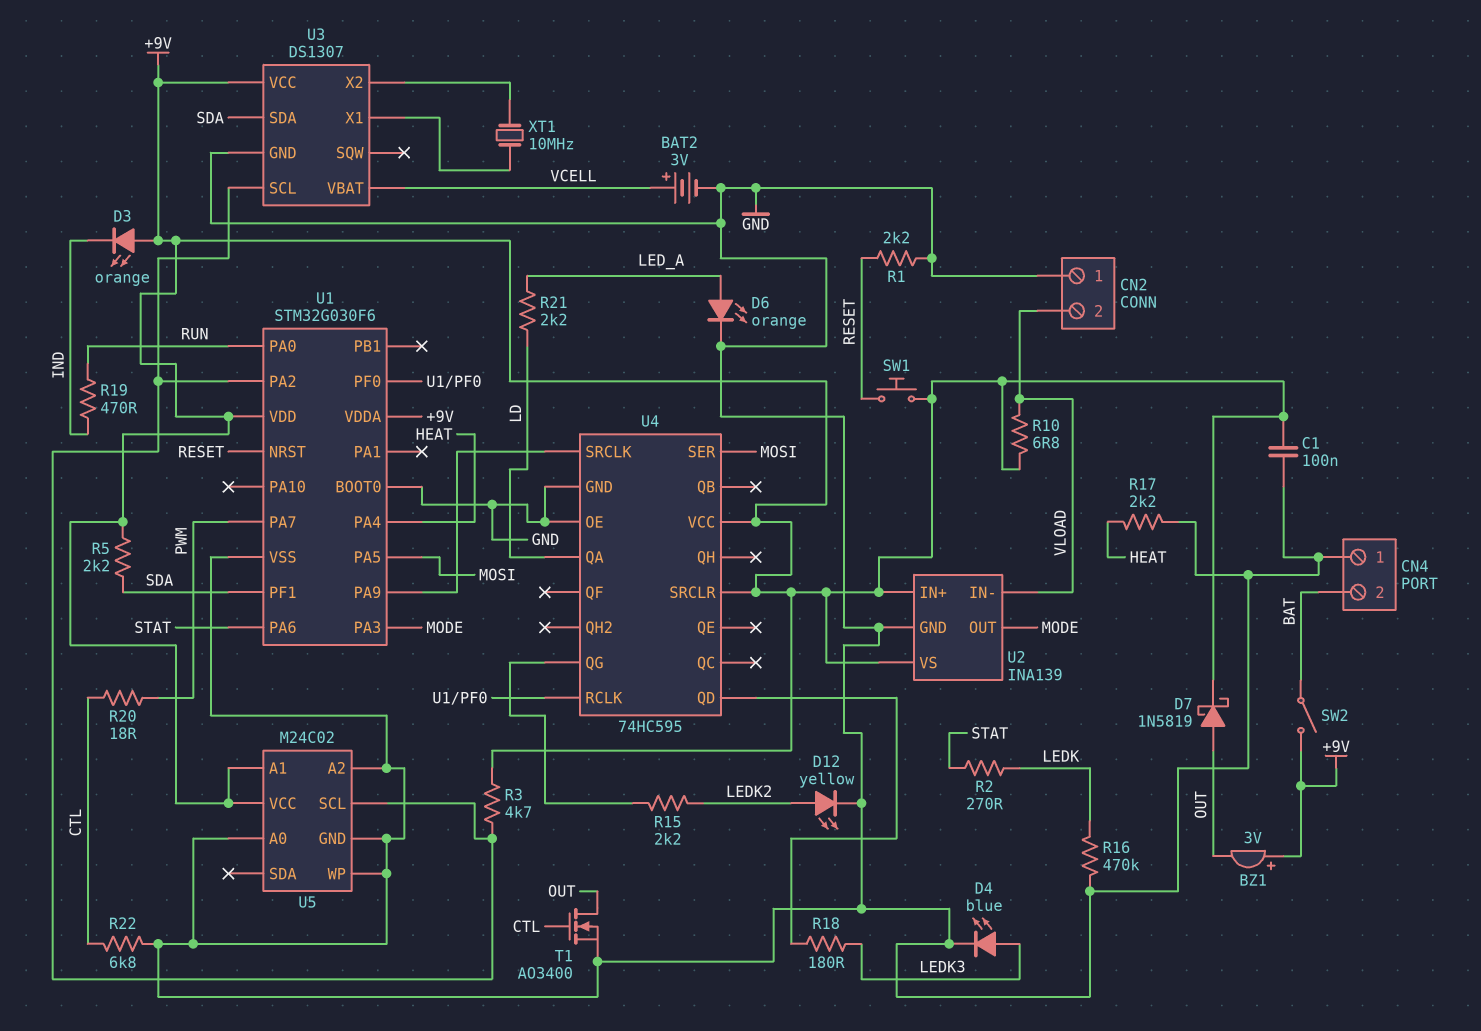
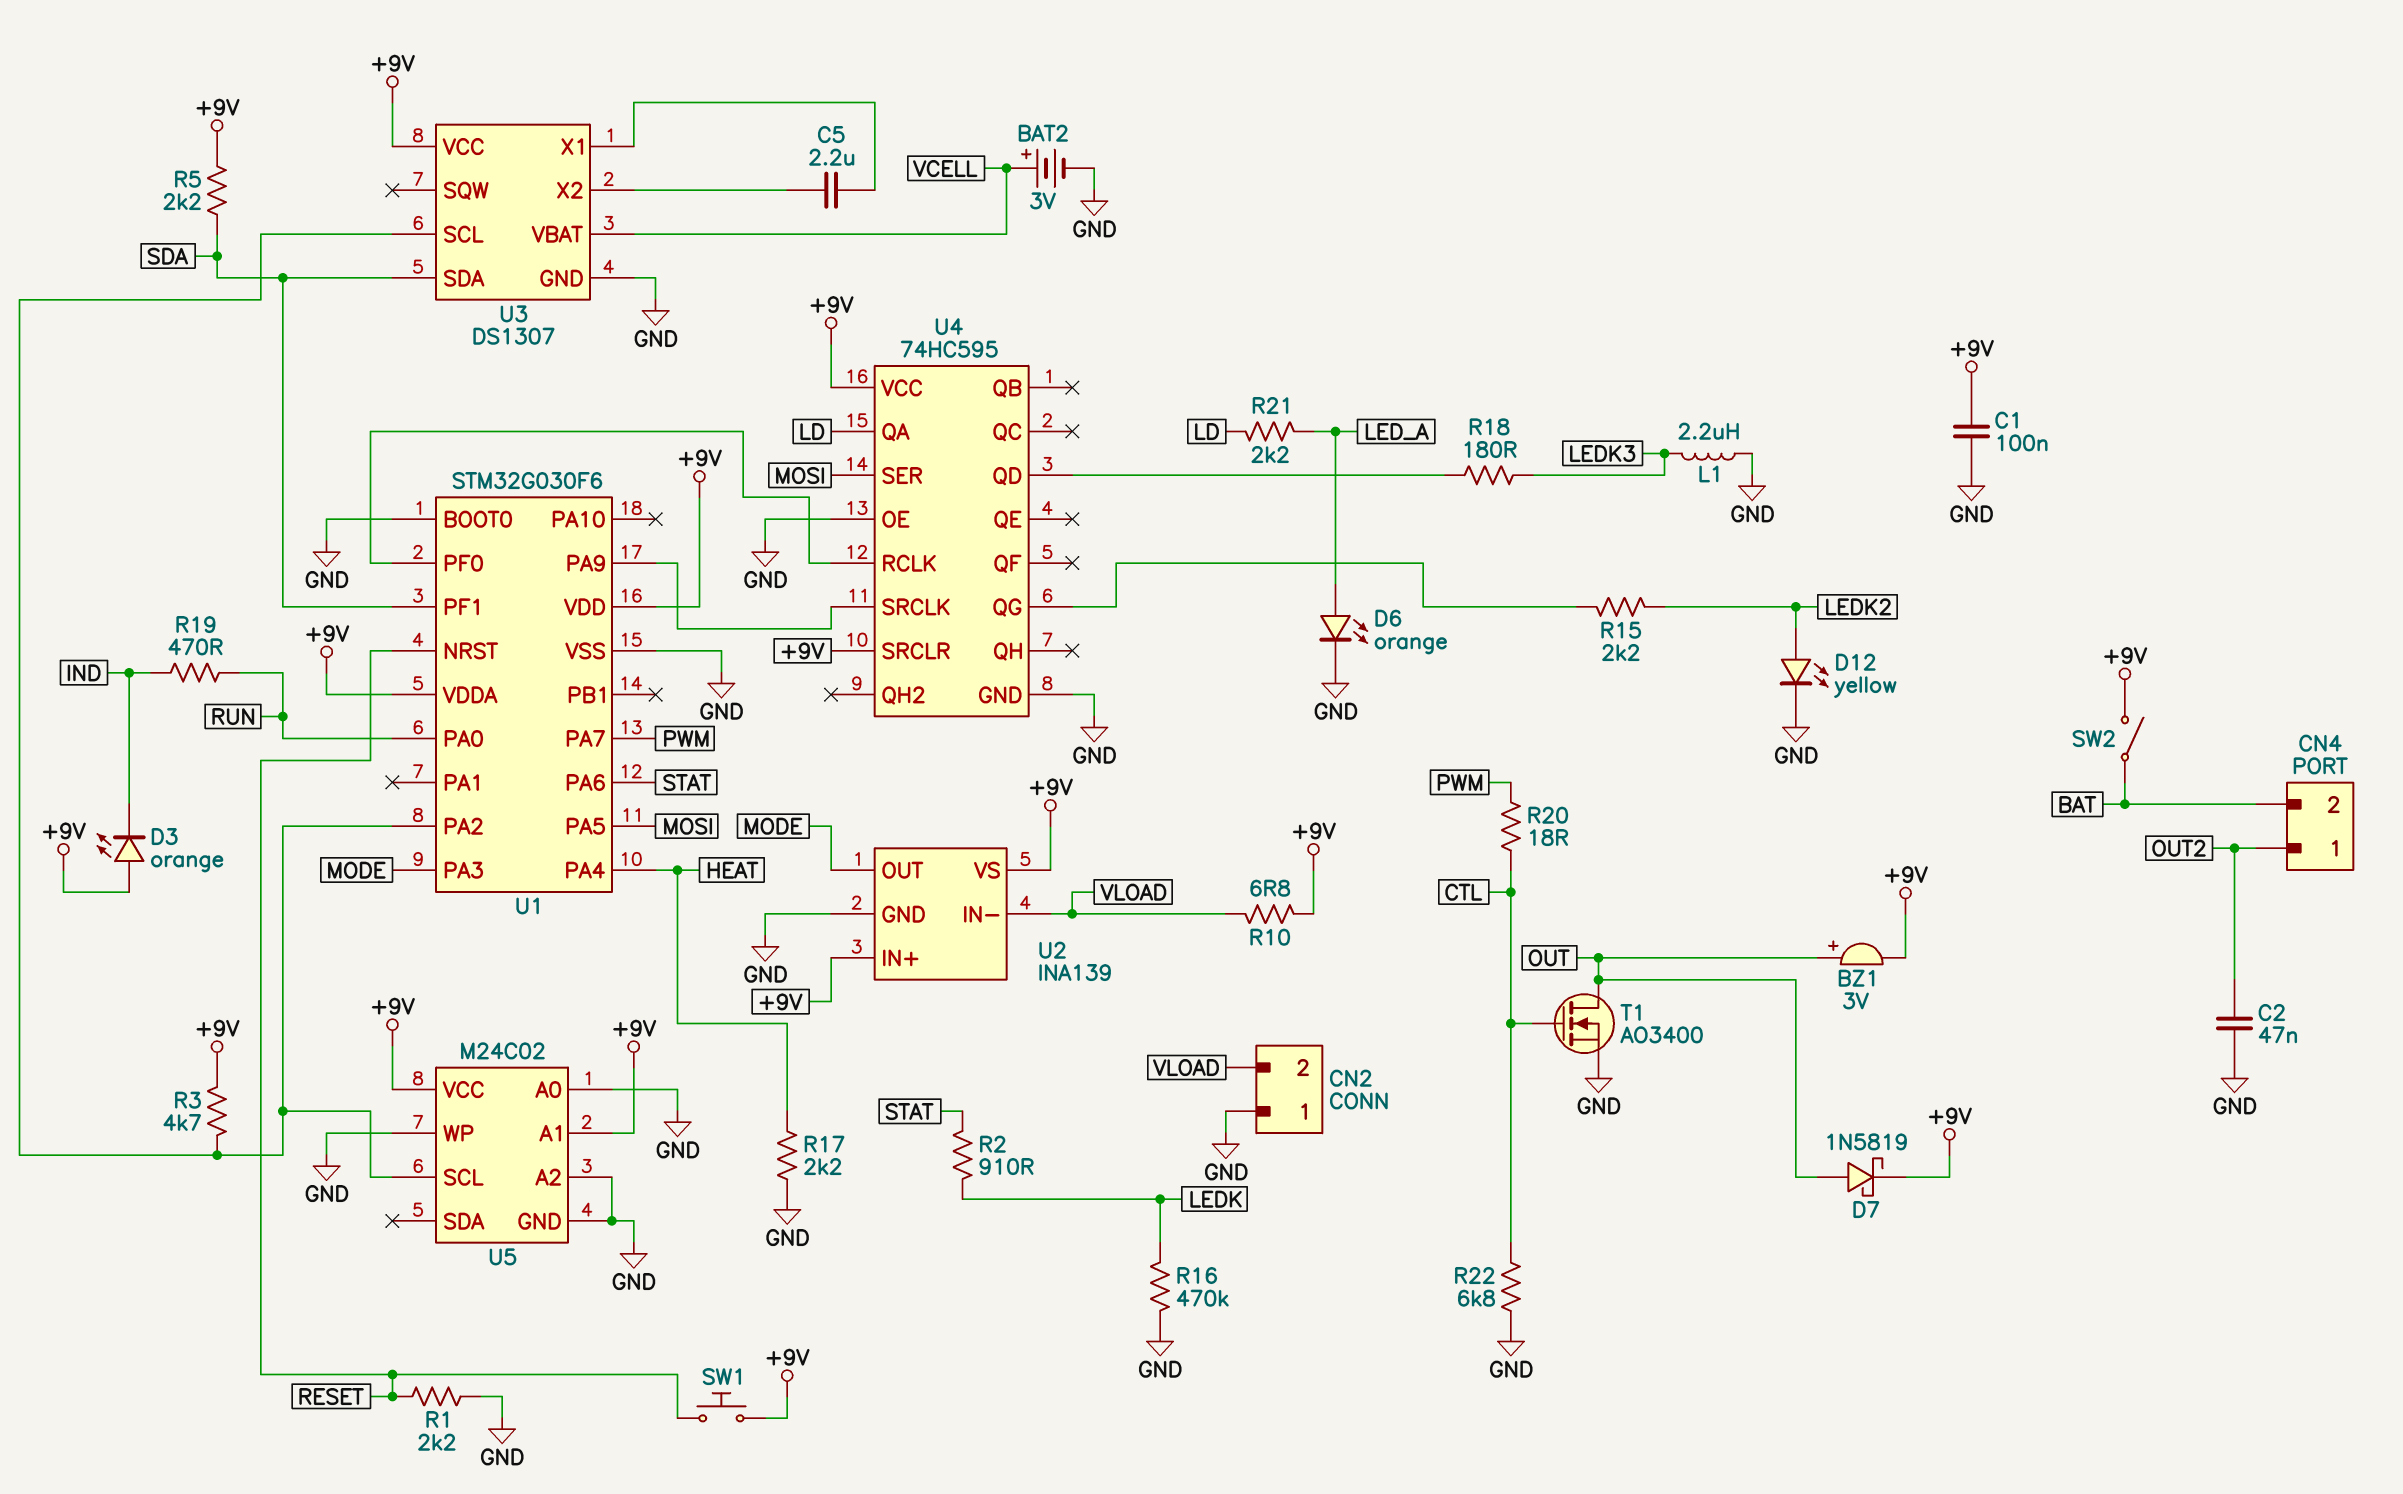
BZ1: buzzer 3V (plus +9V, minus OUT) -> buzzer 3V (plus OUT, minus +9V)
C2: none -> 47nF (GND, OUT2)
C5: none -> 2.2uF (U3/X1, U3/X2)
CN4 pin 1: GND -> OUT2
D4: LED blue (A LEDK3, K GND) -> none
L1: none -> 2.2uH (GND, LEDK3)
R2: 270 (LEDK, STAT) -> 910 (LEDK, STAT)
XT1: 10MHz (U3/X1, U3/X2) -> none

